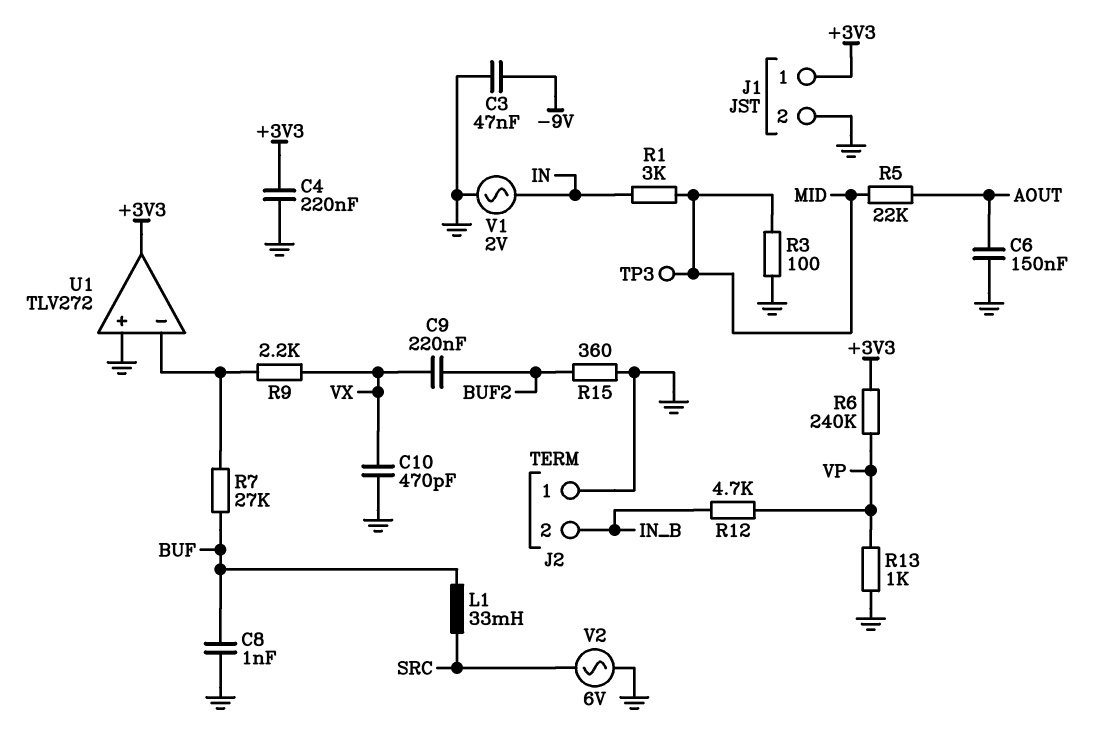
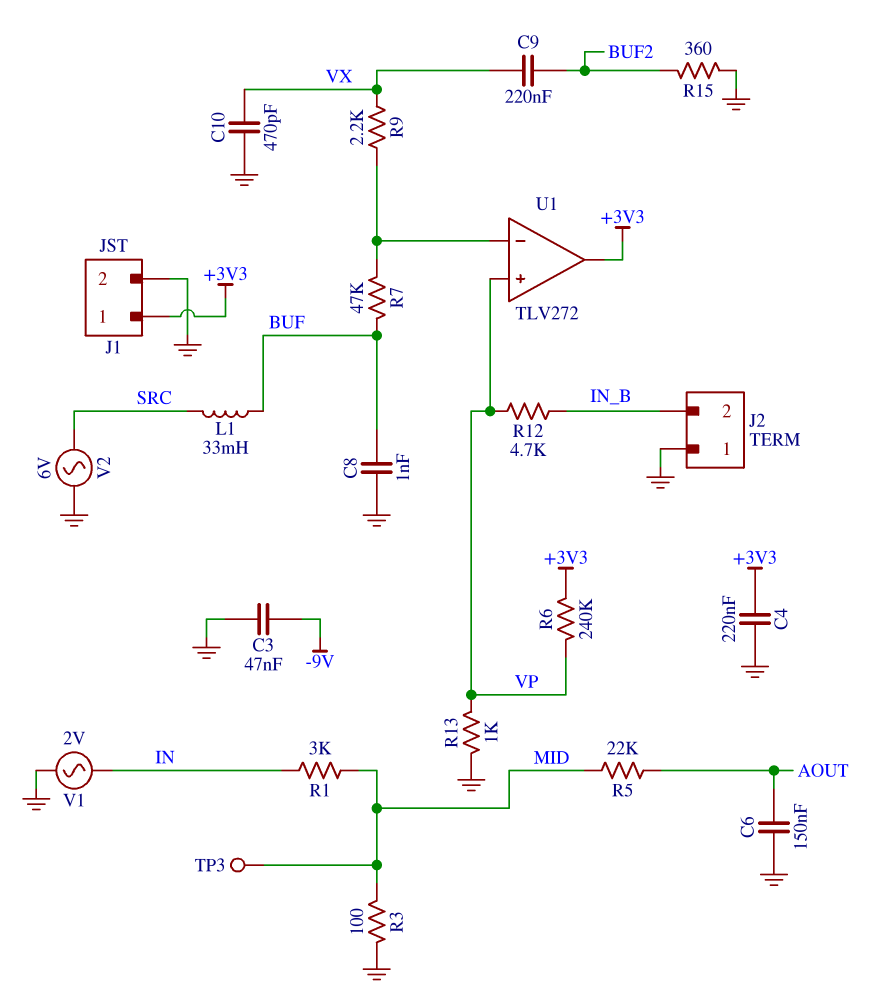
R7: 27k (BUF, U1/in-) -> 47k (BUF, U1/in-)
U1 pin in+: GND -> VP

